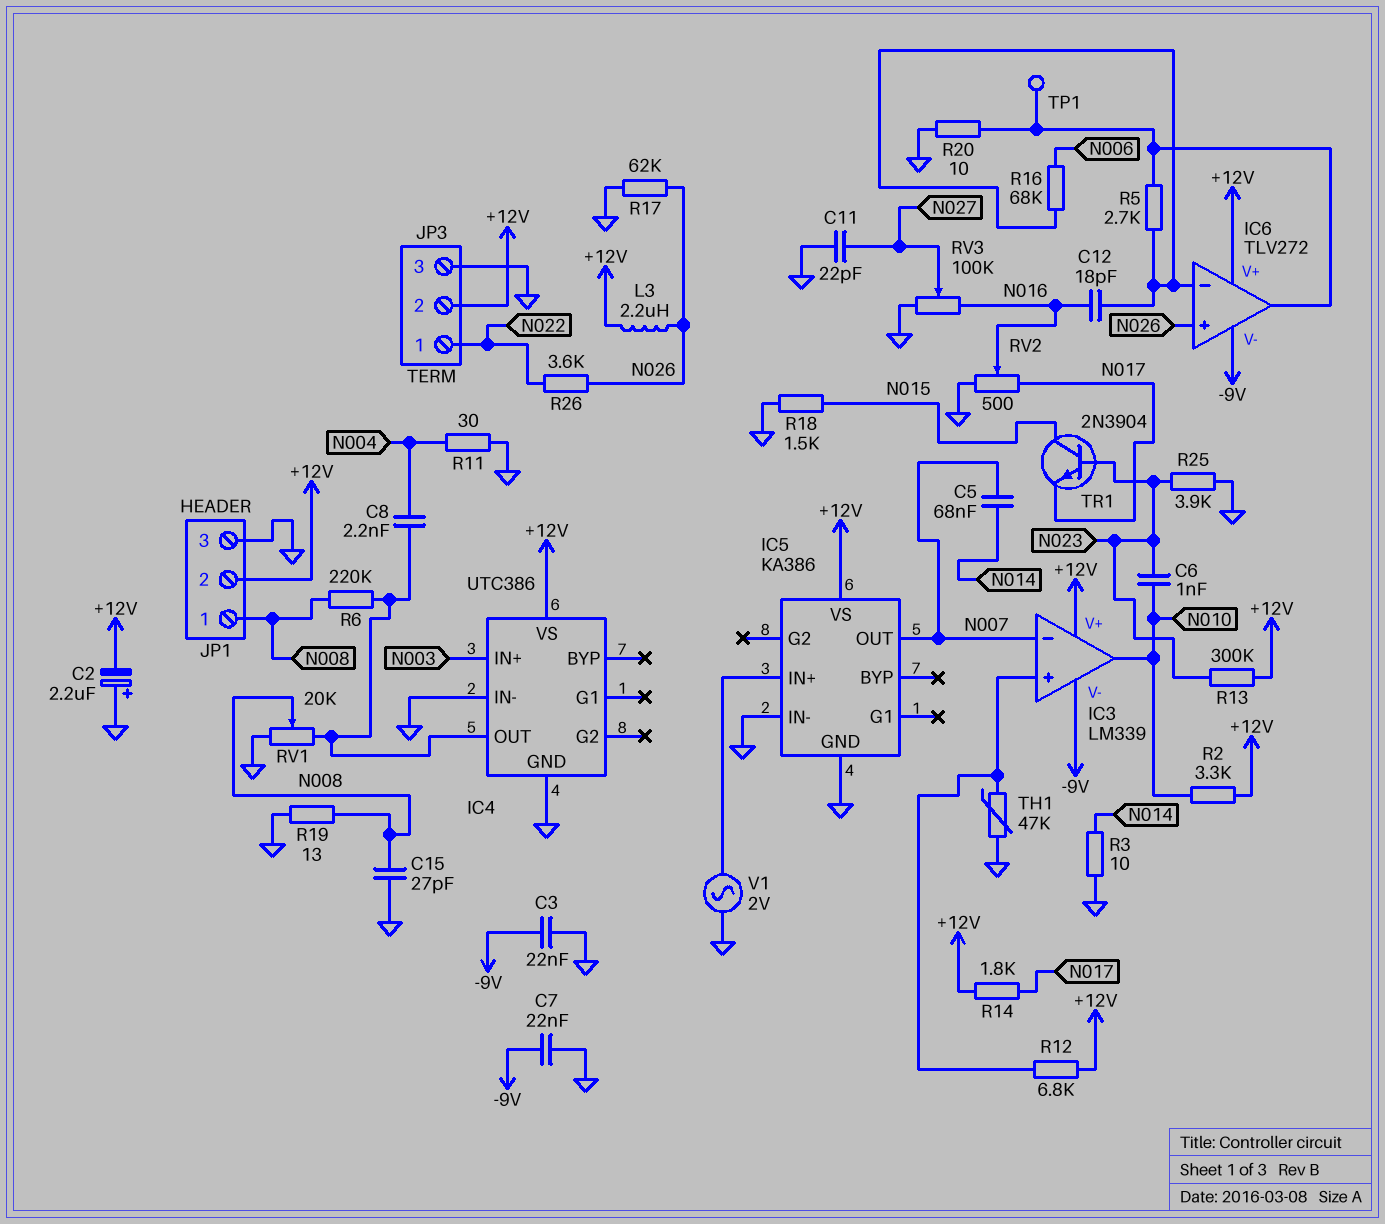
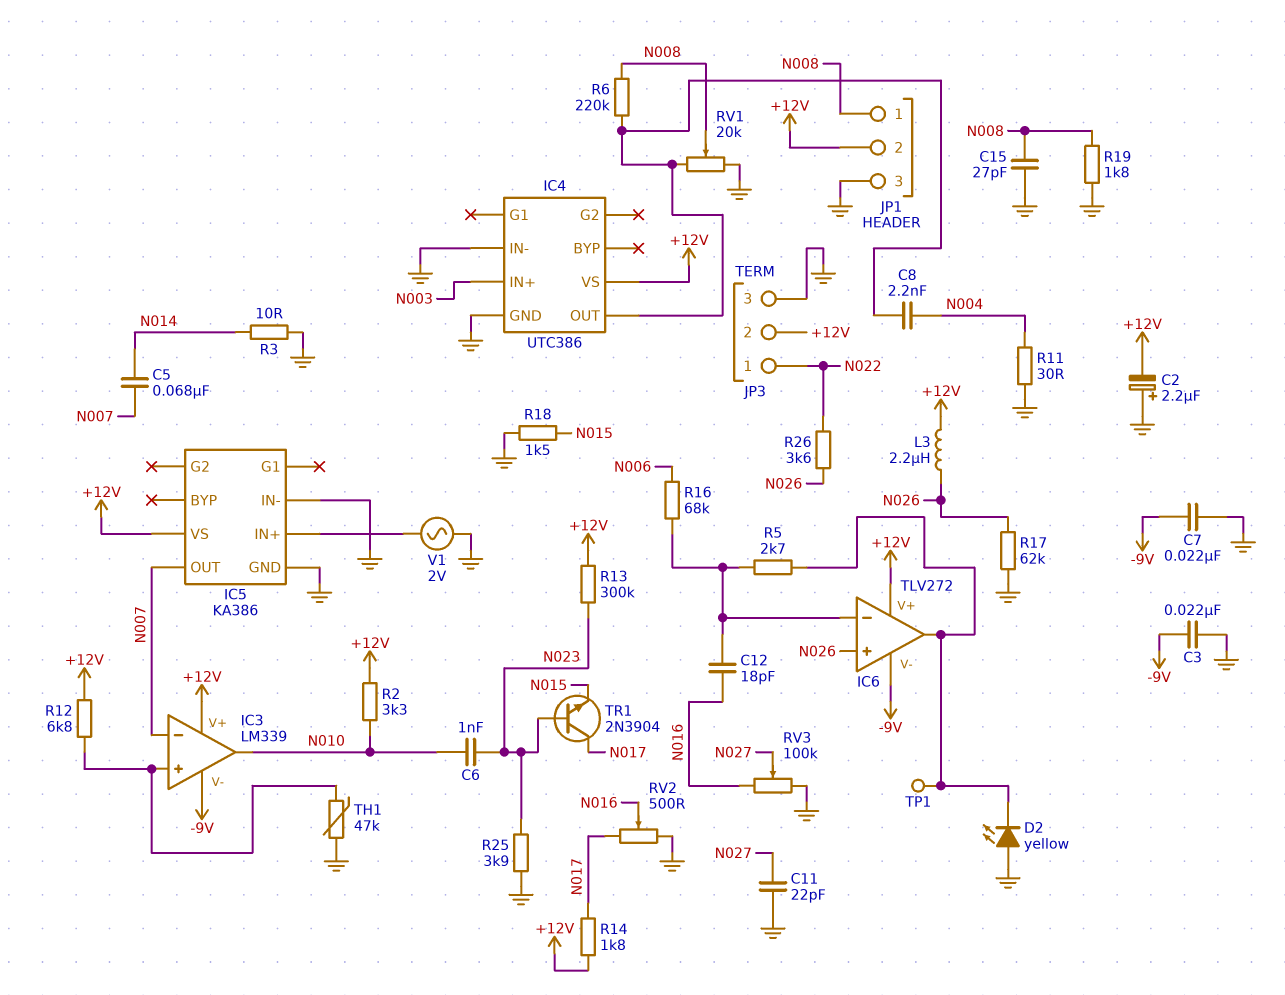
D2: none -> LED yellow (A GND, K IC6/out)
R19: 13 (GND, N008) -> 1.8k (GND, N008)
R20: 10 (GND, IC6/out) -> none
TR1: NPN 2N3904 (B N023, C N015, E N017) -> NPN 2N3904 (B N023, C N017, E N015)

